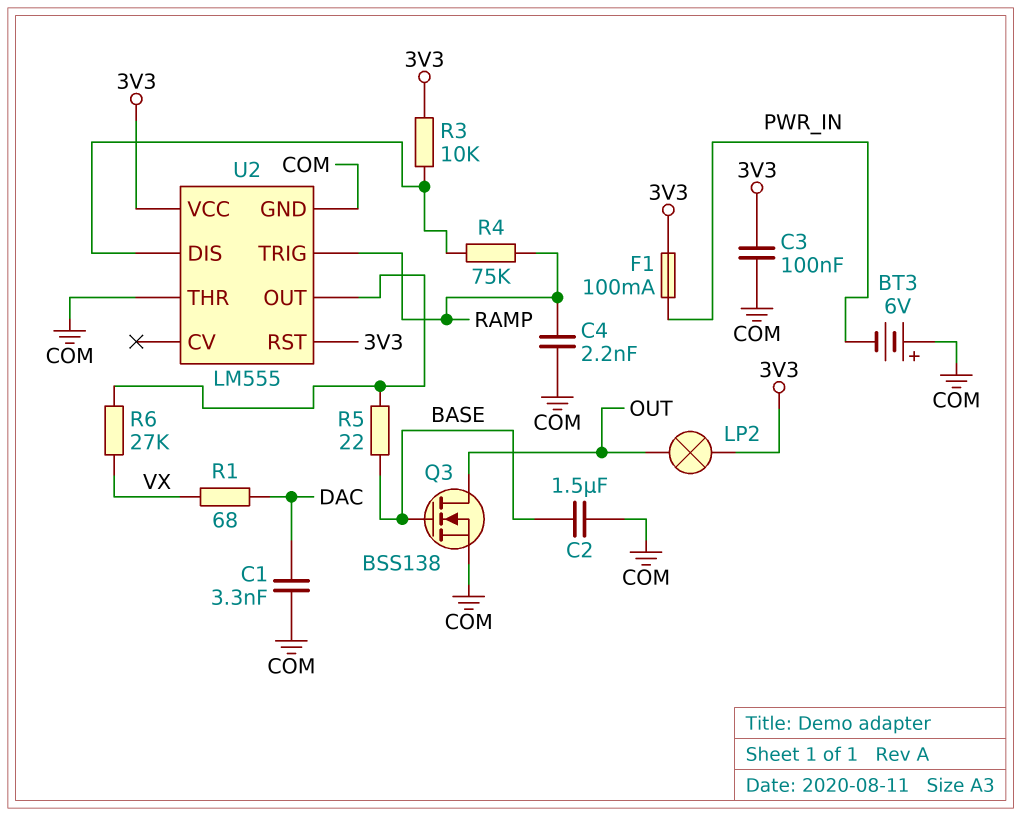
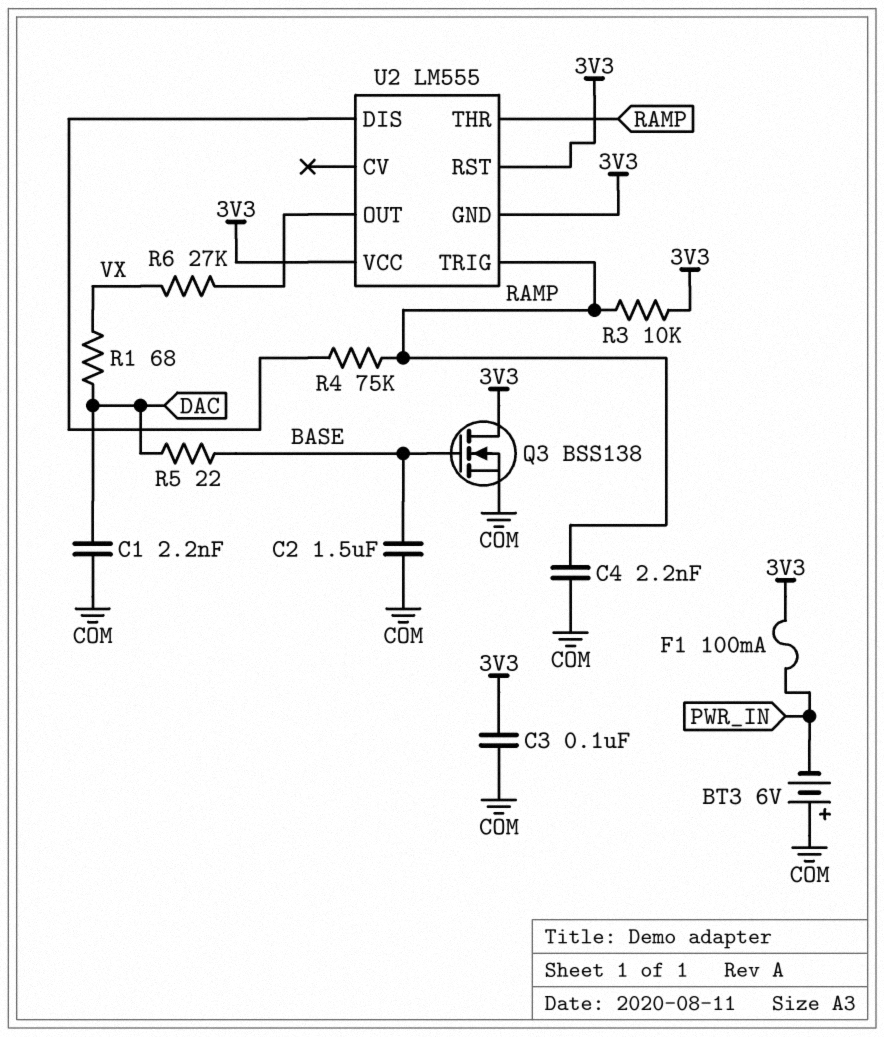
C1: 3.3nF (COM, DAC) -> 2.2nF (COM, DAC)
LP2: lamp (3V3, OUT) -> none
Q3: NMOS BSS138 (G BASE, D OUT, S COM) -> NMOS BSS138 (G BASE, D 3V3, S COM)
R3: 10k (3V3, U2/DIS) -> 10k (3V3, RAMP)
R5: 22 (BASE, U2/OUT) -> 22 (BASE, DAC)
U2 pin GND: COM -> 3V3
U2 pin THR: COM -> RAMP

